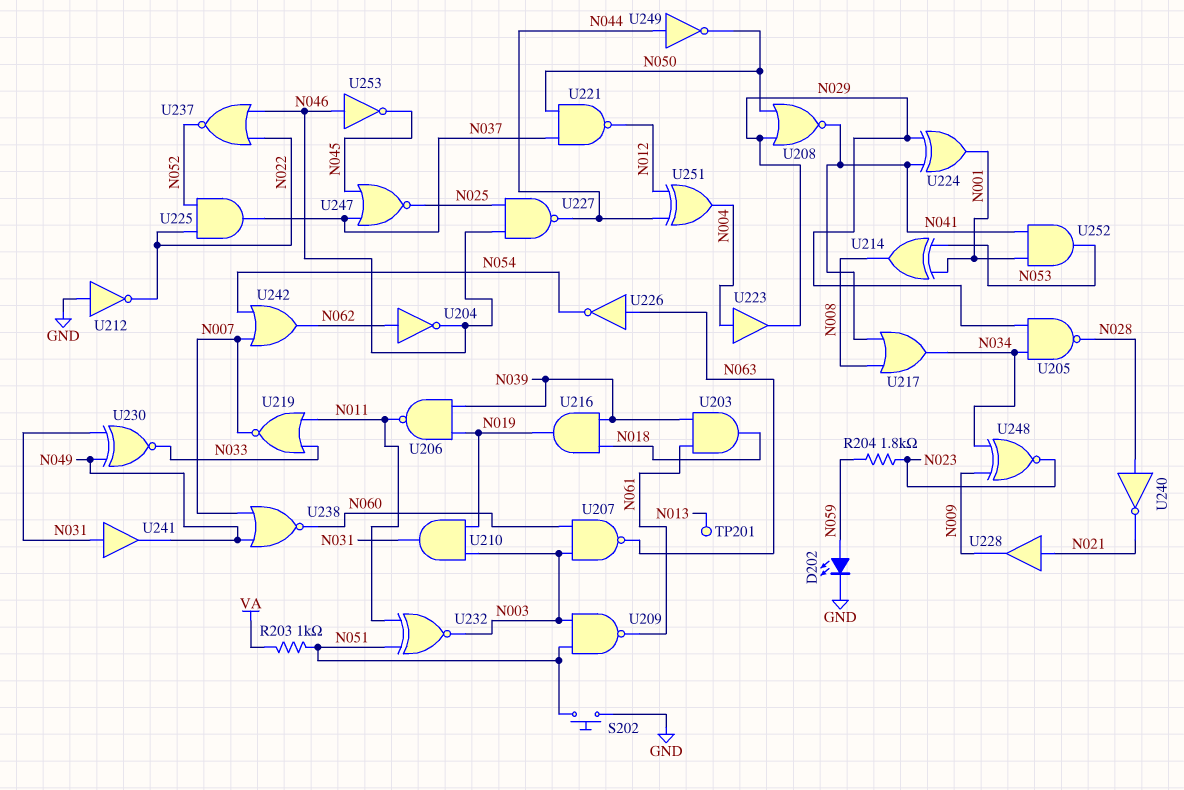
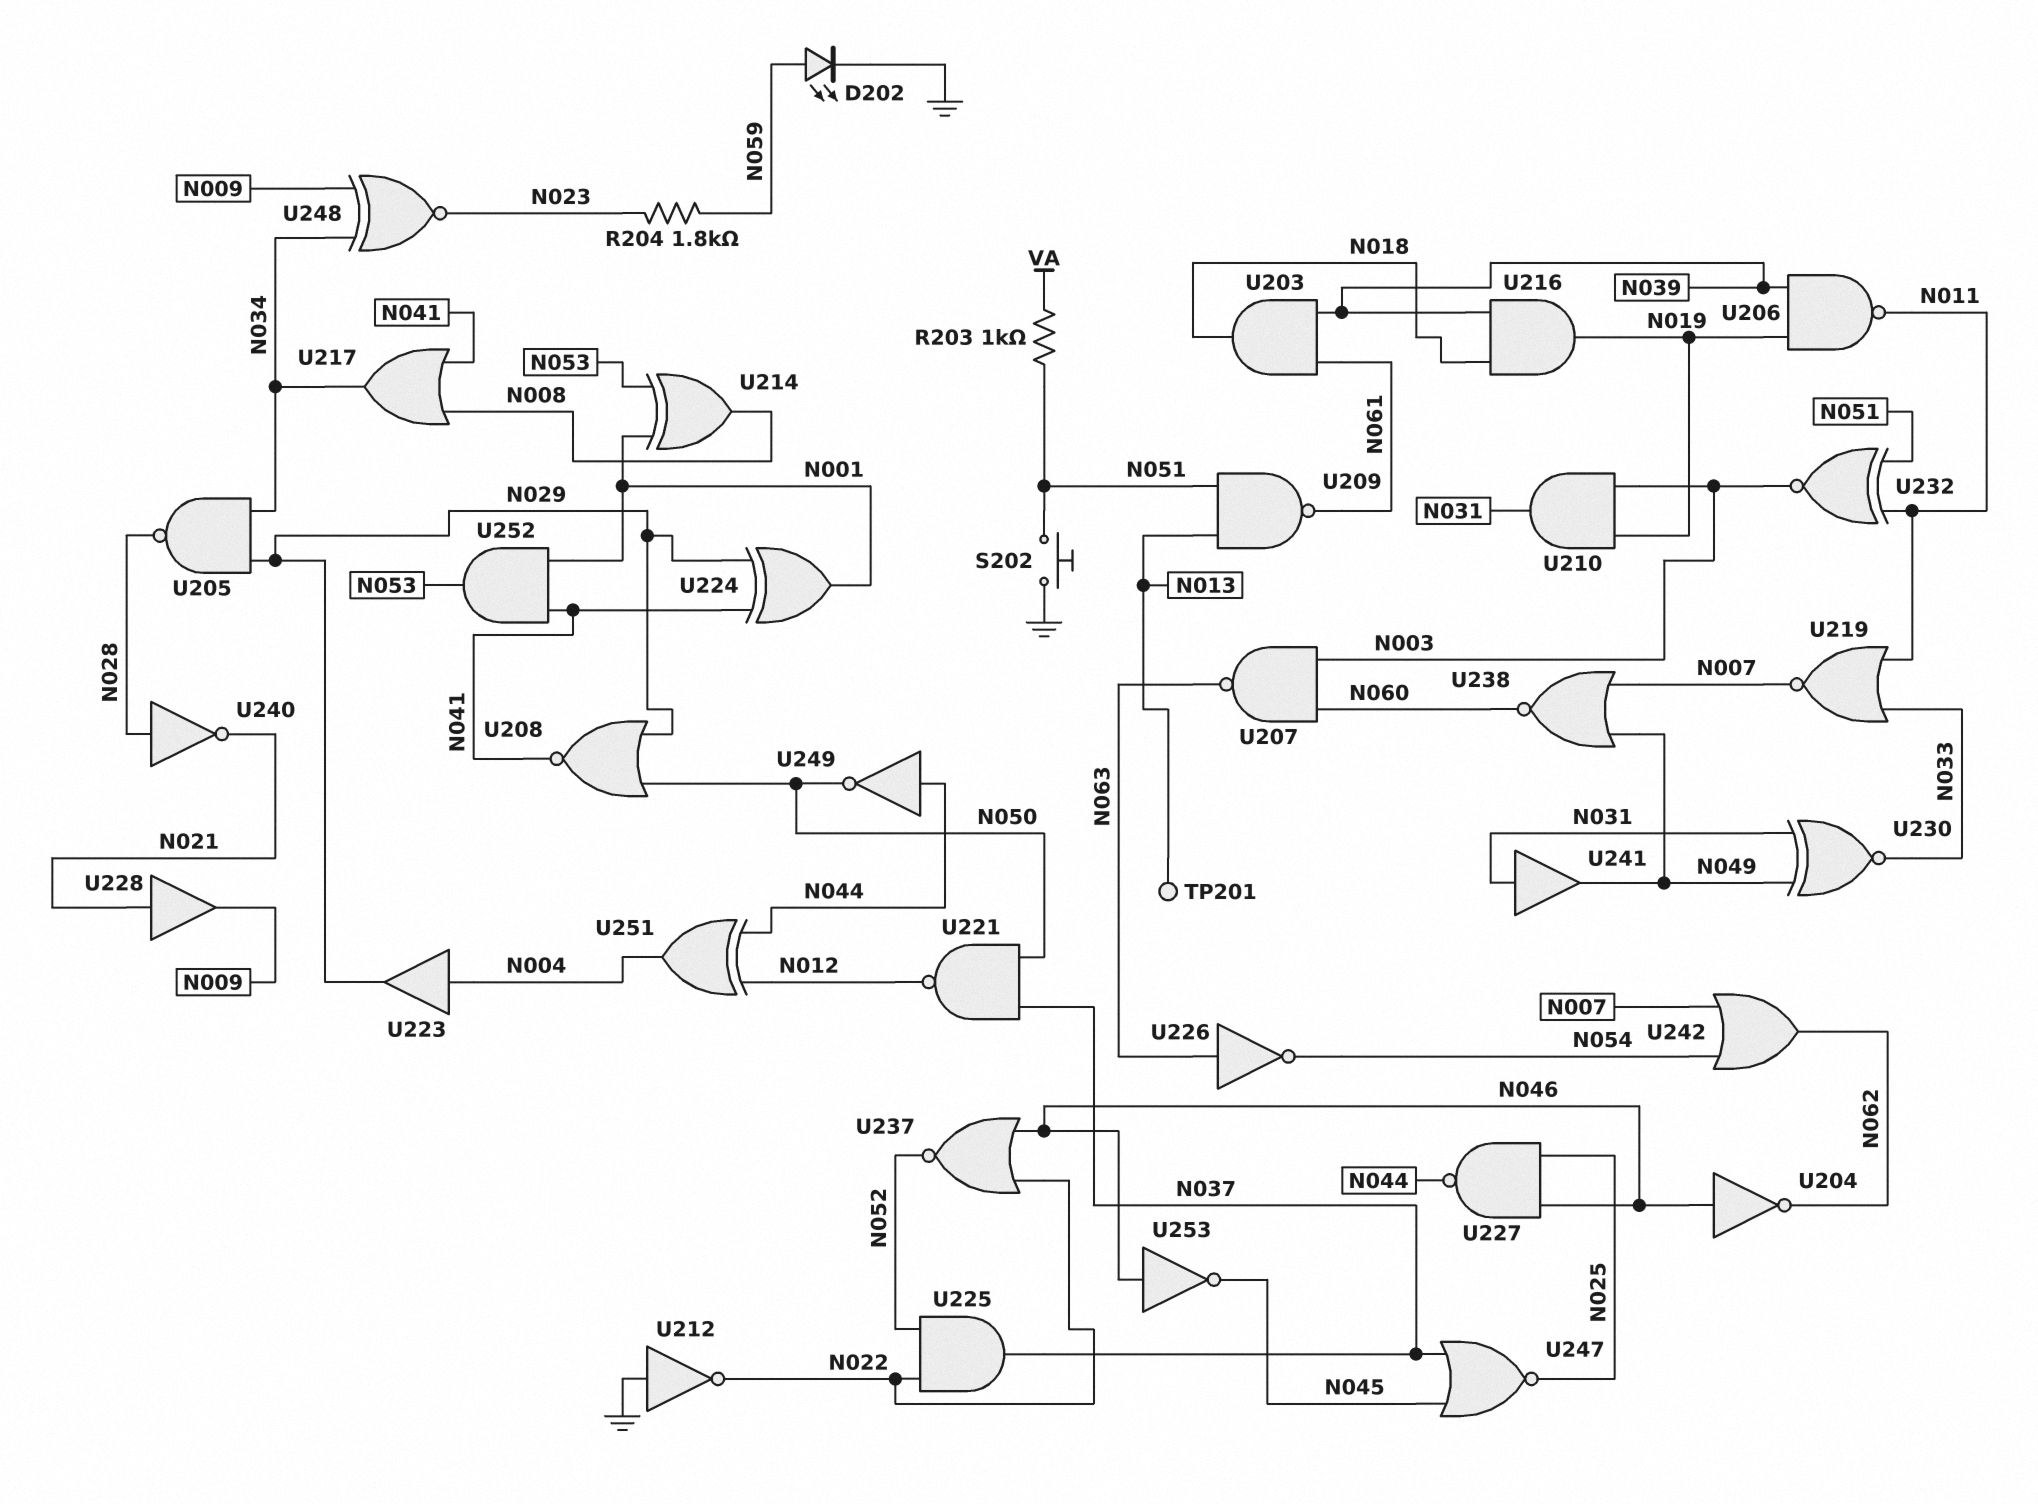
U204: NOT (in N062, out N046) -> NOT (in N046, out N062)
U209: NAND (in N003, in N051, out N061) -> NAND (in N013, in N051, out N061)

